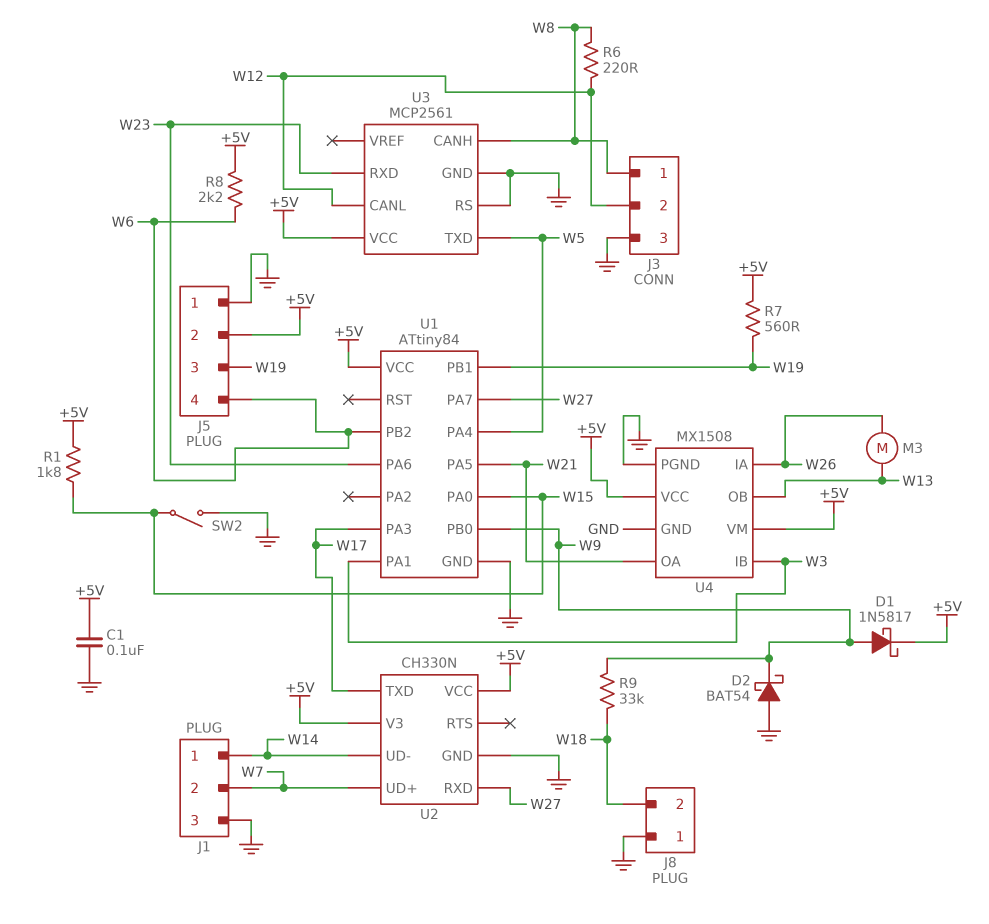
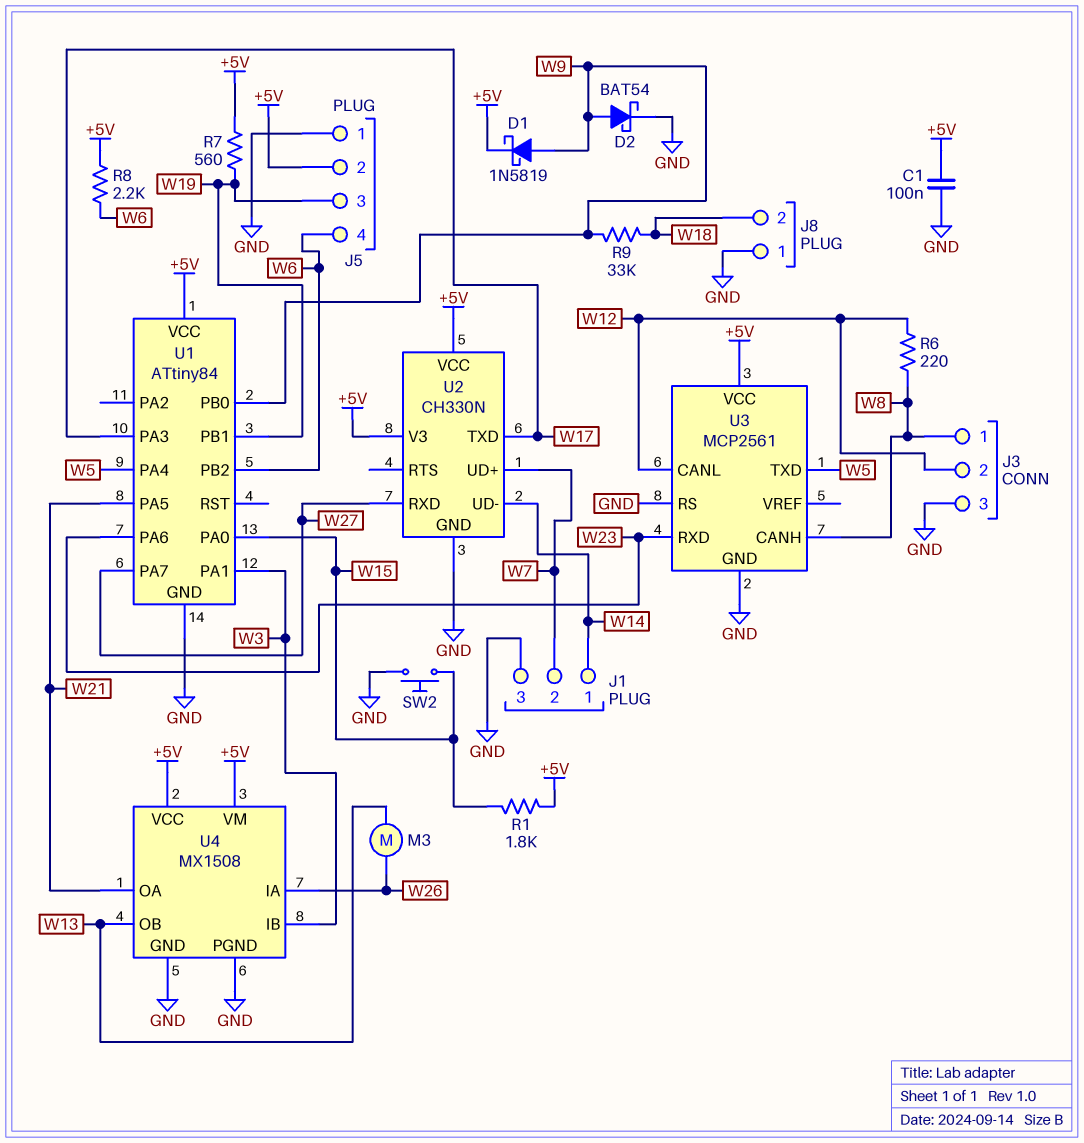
D1: schottky 1N5817 (A W9, K +5V) -> schottky 1N5819 (A W9, K +5V)
D2: schottky BAT54 (A GND, K W9) -> schottky BAT54 (A W9, K GND)
SW2: switch (GND, W15) -> button (GND, W15)

